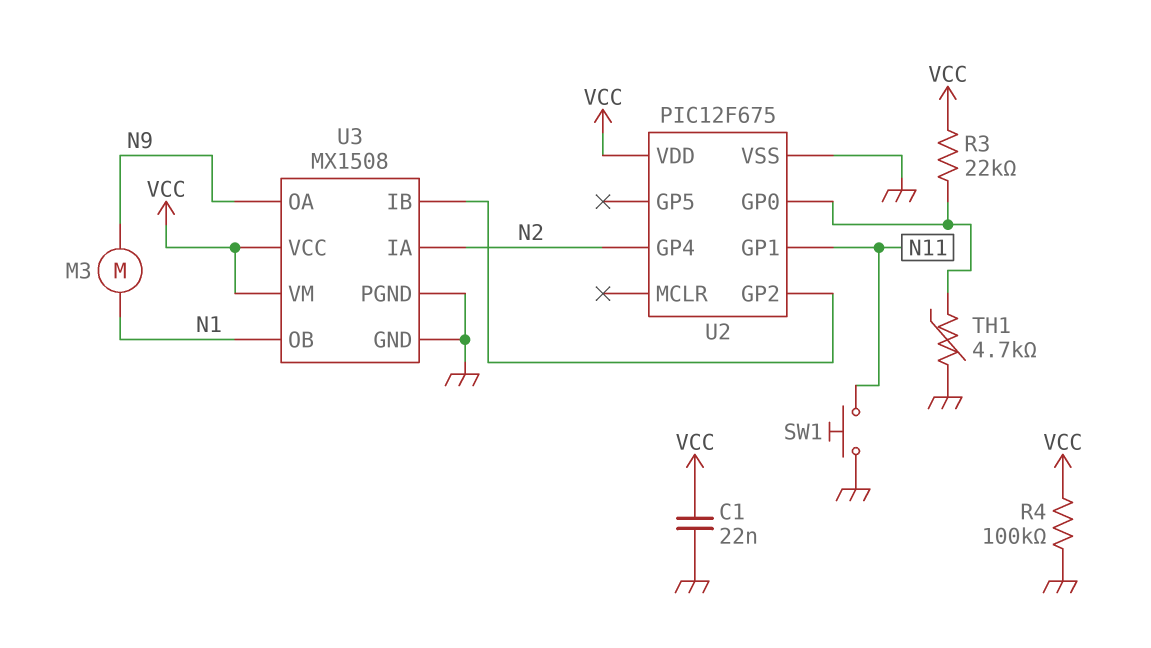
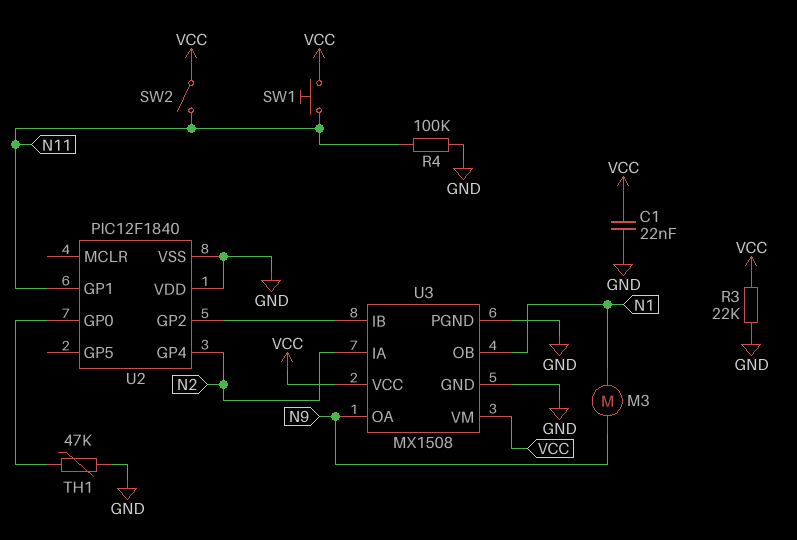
R3: 22k (U2/GP0, VCC) -> 22k (GND, VCC)
R4: 100k (GND, VCC) -> 100k (GND, N11)
SW1: button (GND, N11) -> button (N11, VCC)
SW2: none -> switch (N11, VCC)
TH1: 4.7k (GND, U2/GP0) -> 47k (GND, U2/GP0)
U2: PIC12F675 -> PIC12F1840
U2 pin VDD: VCC -> GND

